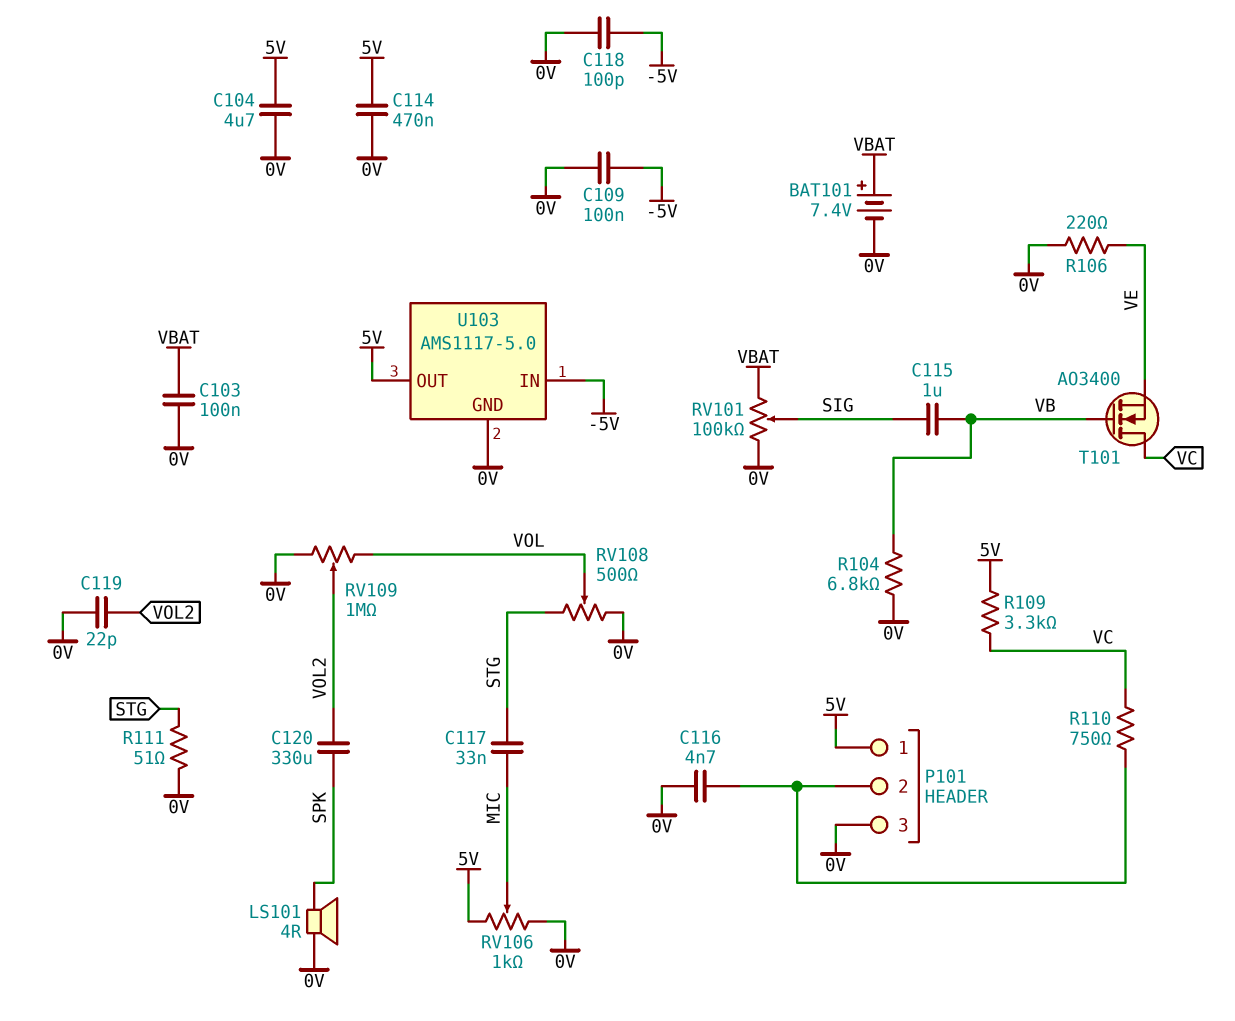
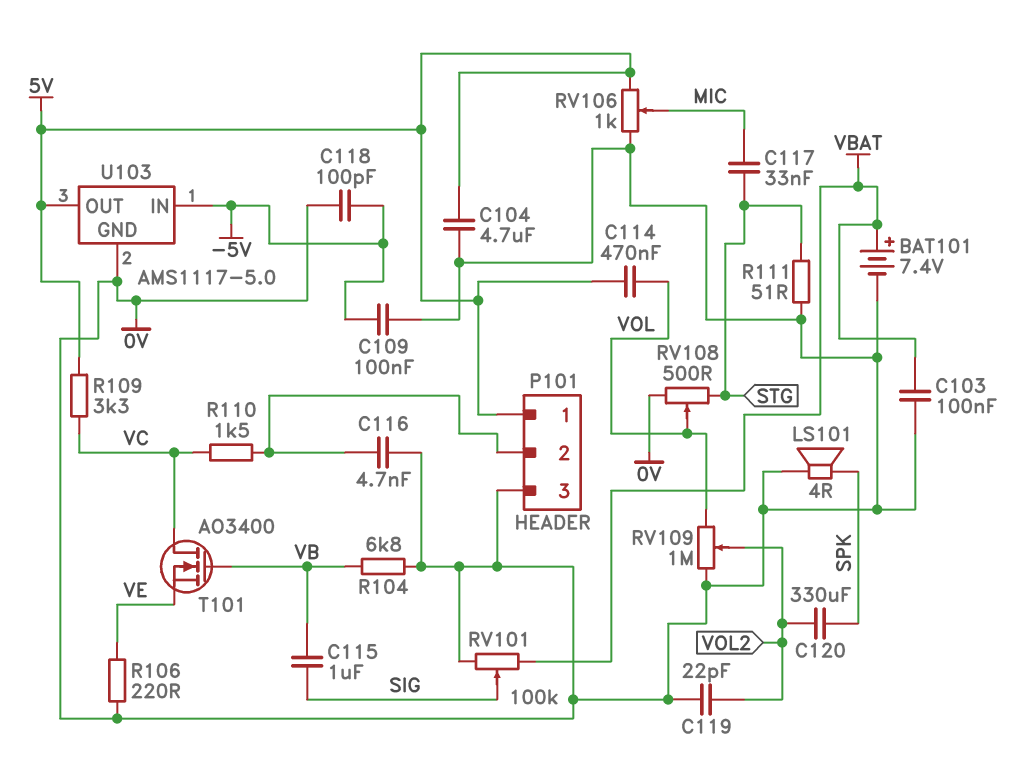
C114: 470nF (0V, 5V) -> 470nF (5V, VOL)
R110: 750 (P101/2, VC) -> 1.5k (P101/2, VC)

